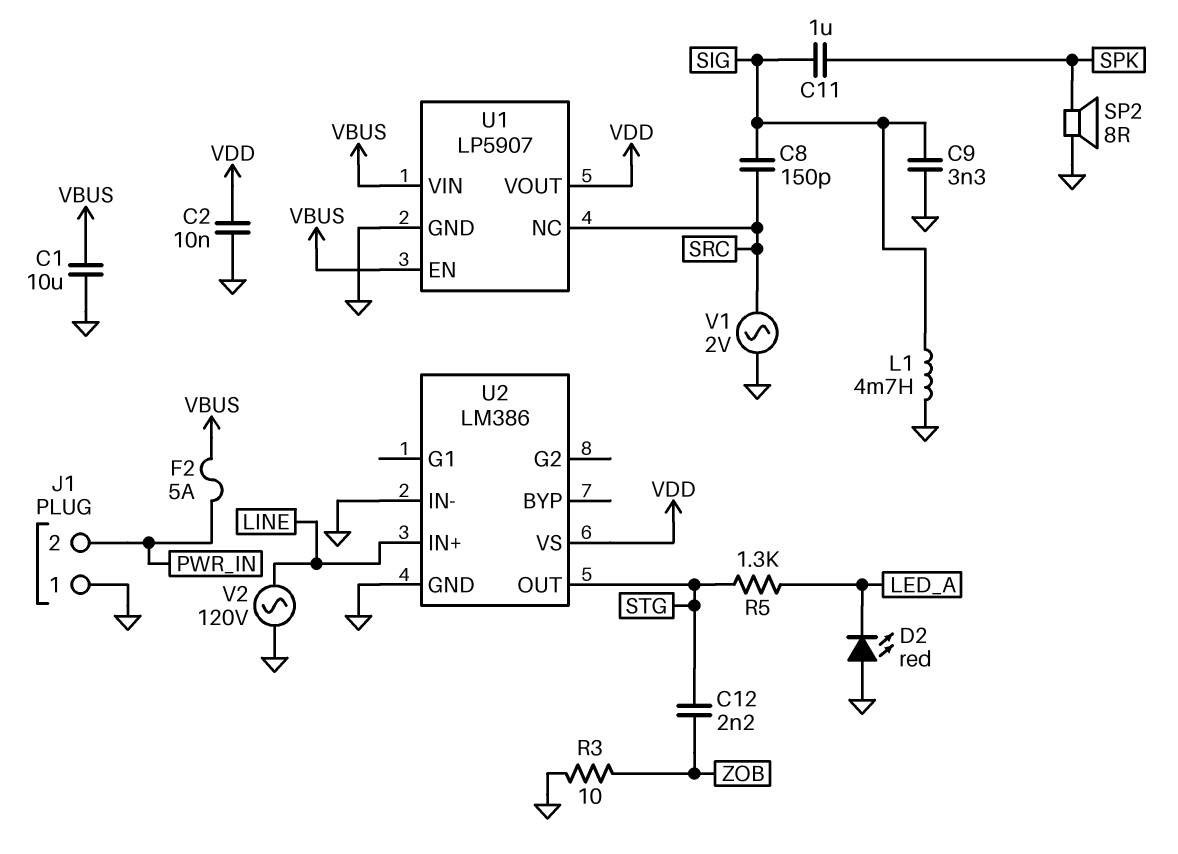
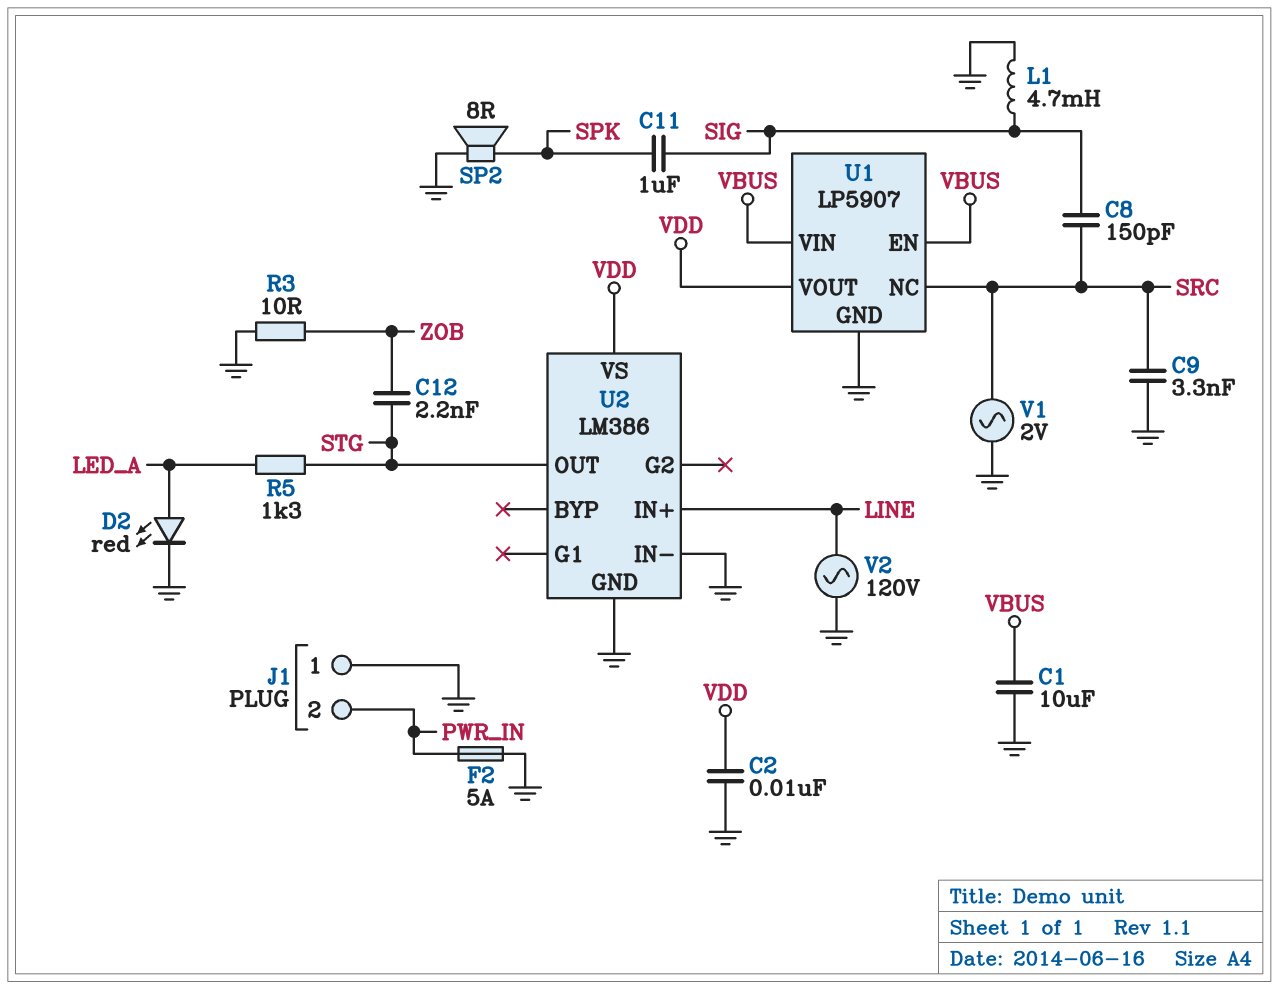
C9: 3.3nF (GND, SIG) -> 3.3nF (GND, SRC)
D2: LED red (A GND, K LED_A) -> LED red (A LED_A, K GND)
F2: 5A (PWR_IN, VBUS) -> 5A (GND, PWR_IN)

